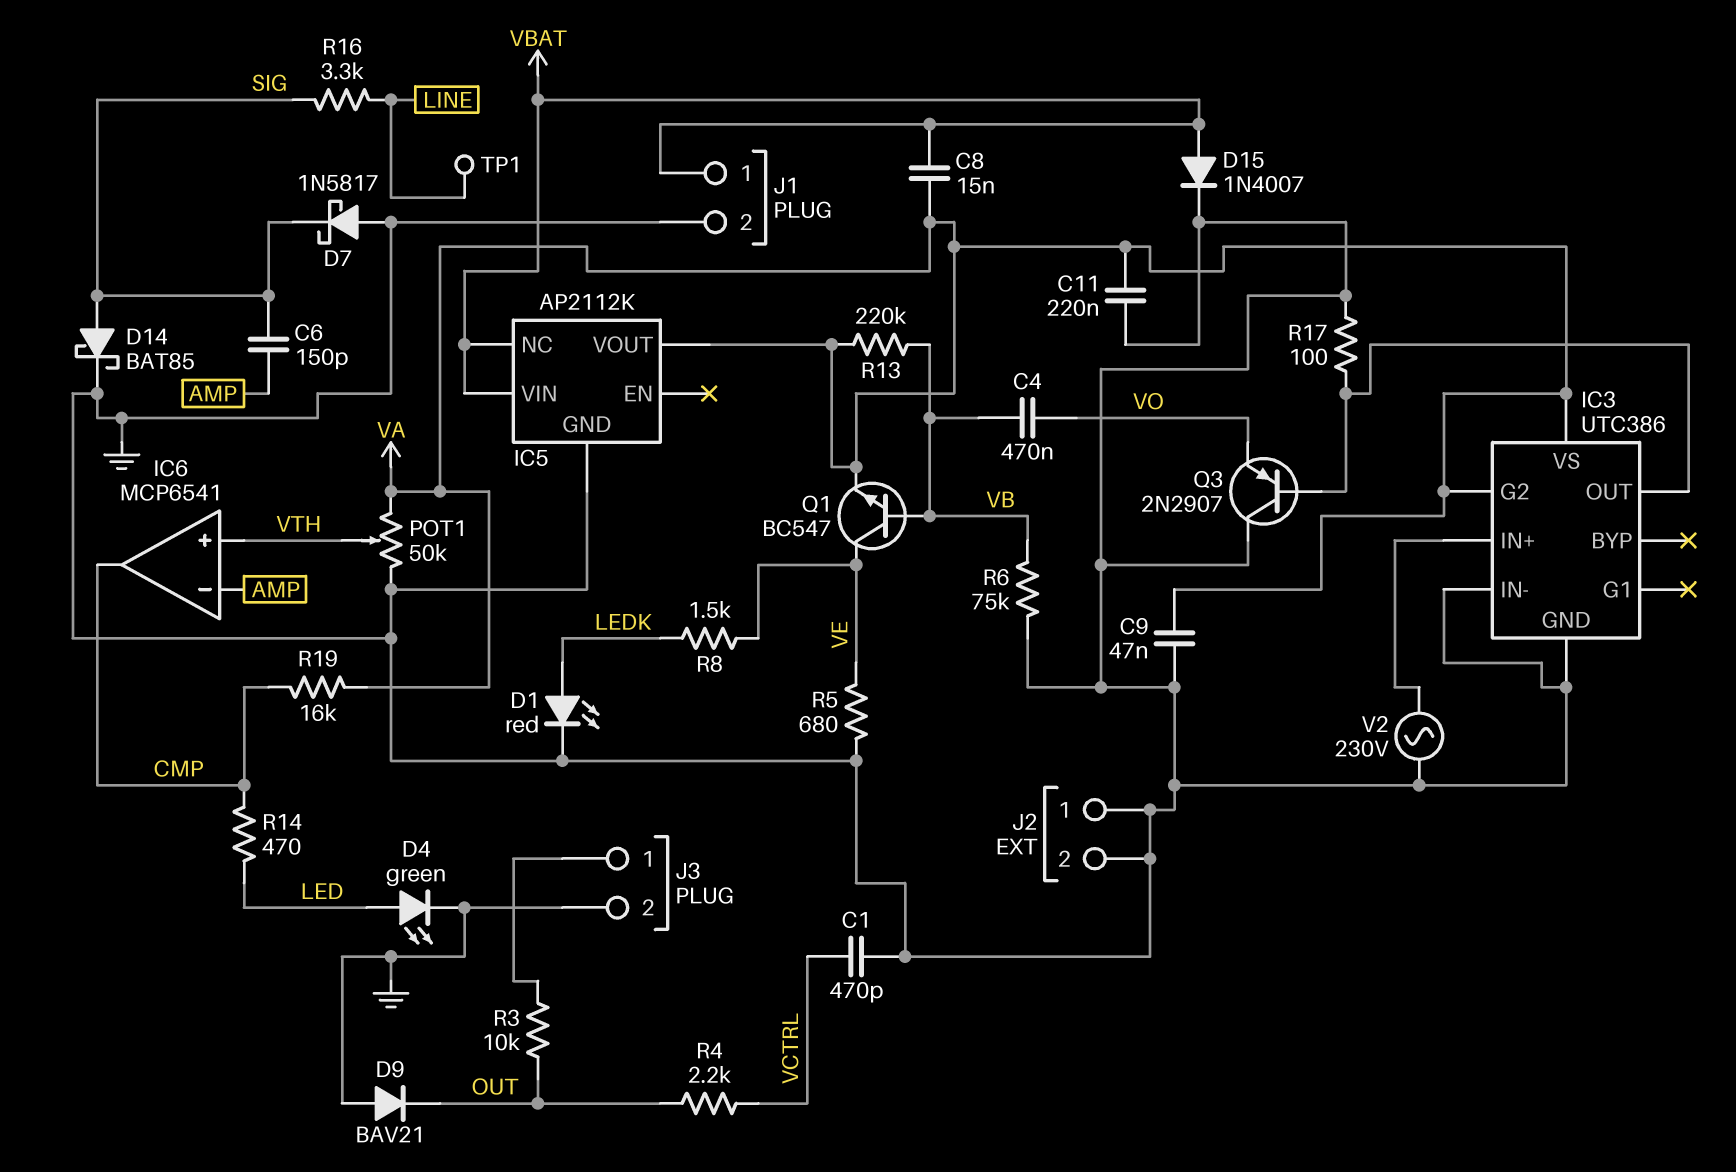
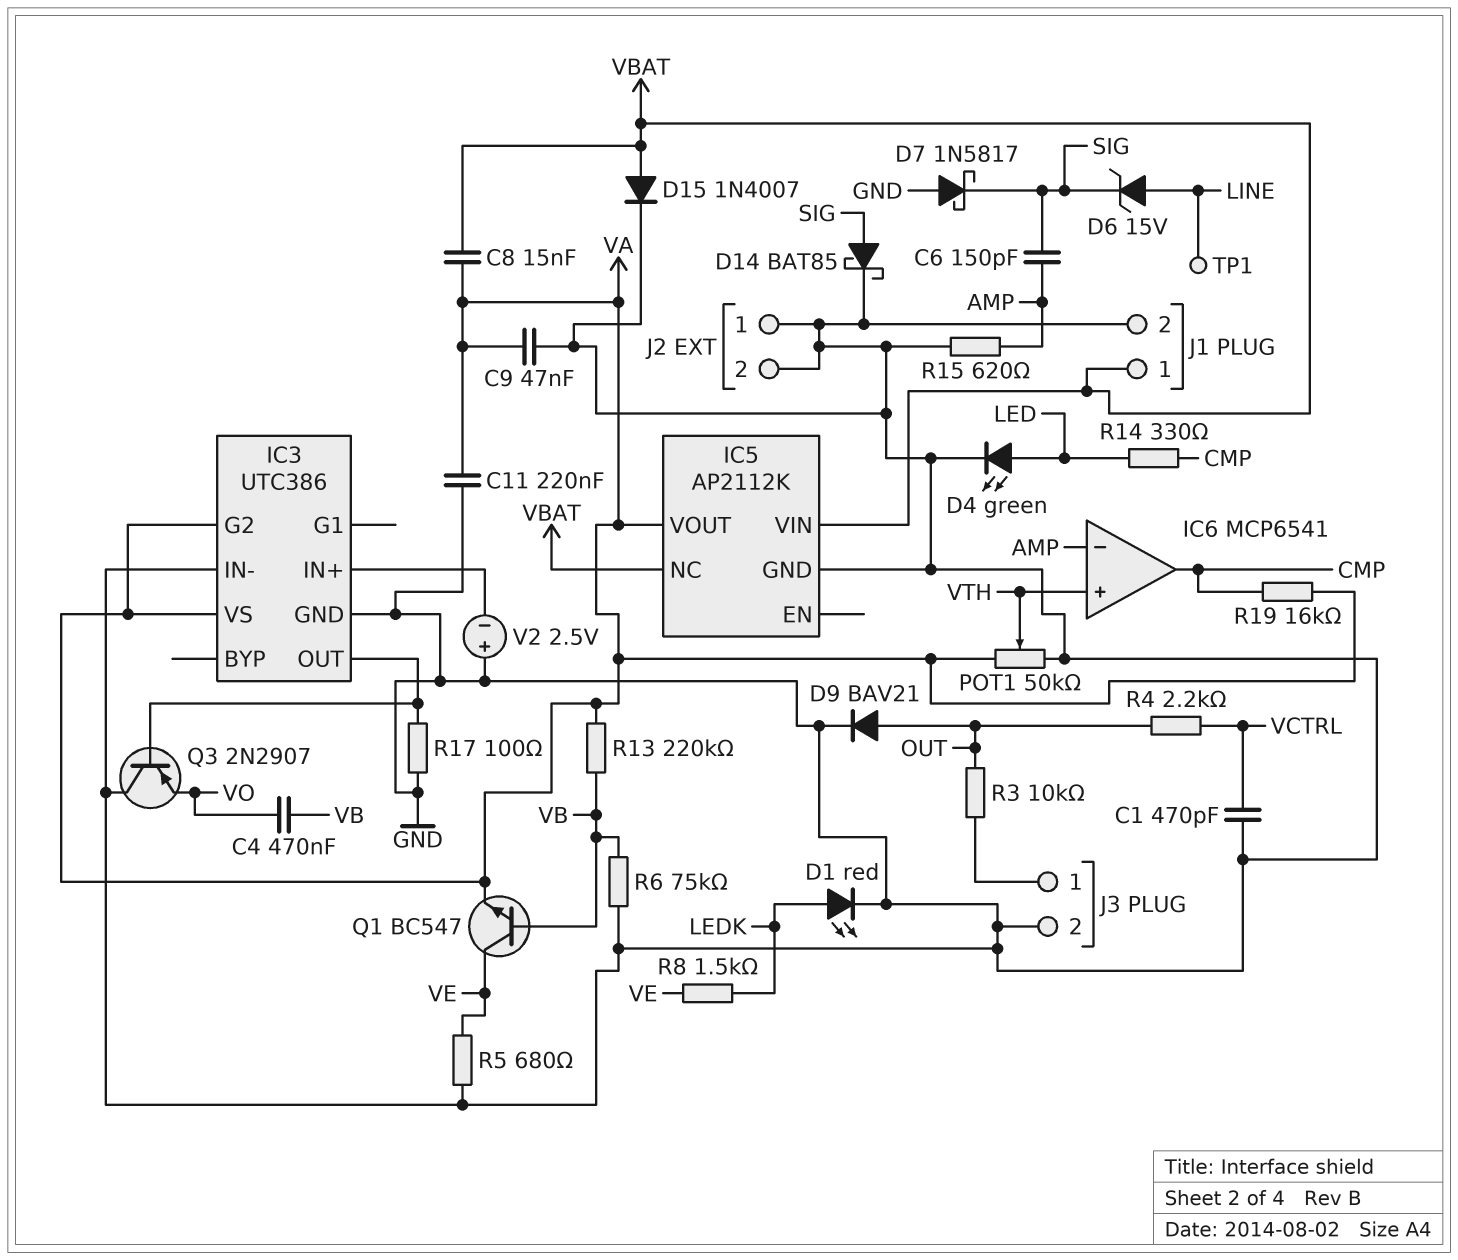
D6: none -> zener 15V (A LINE, K SIG)
D9: diode BAV21 (A GND, K OUT) -> diode BAV21 (A OUT, K GND)
R14: 470 (CMP, LED) -> 330 (CMP, LED)
R15: none -> 620 (AMP, GND)
R16: 3.3k (LINE, SIG) -> none
V2: AC 230V (GND, IC3/IN+) -> 2.5V (plus GND, minus IC3/IN+)

